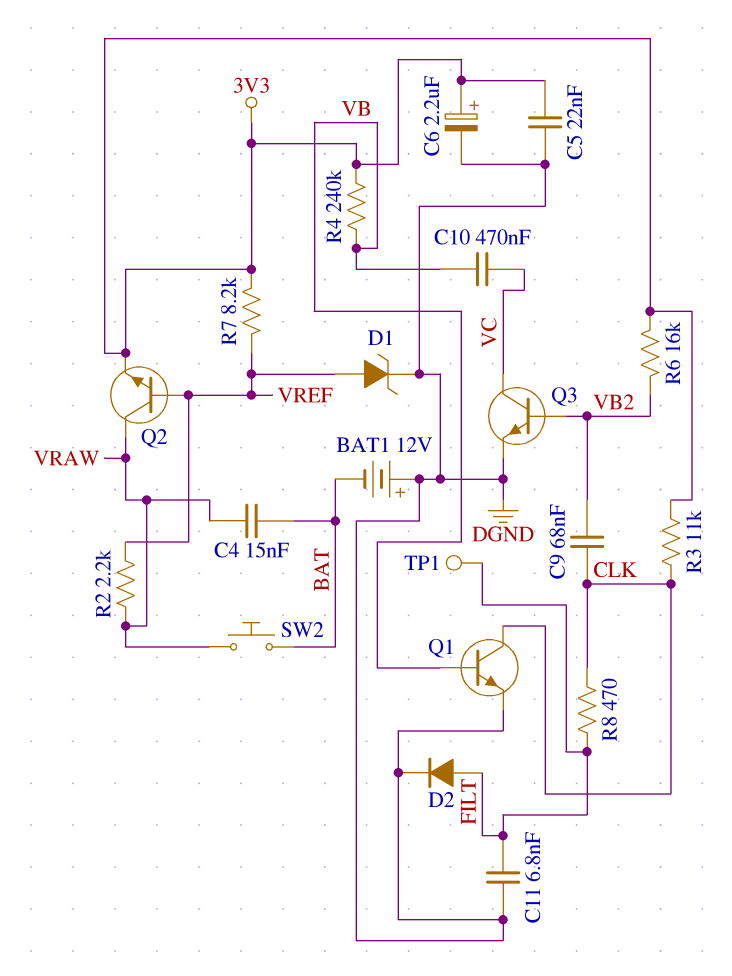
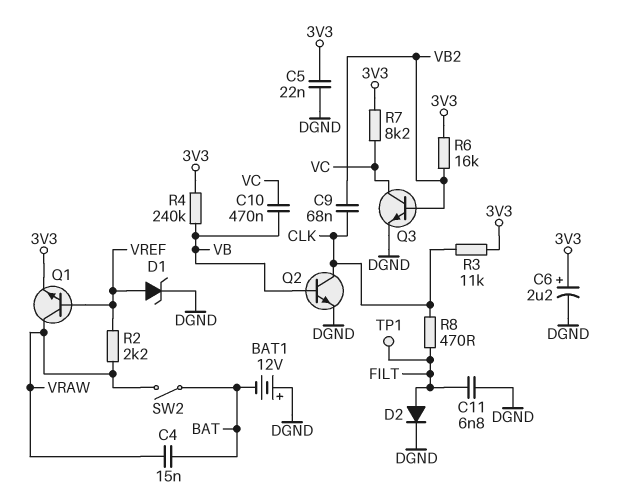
Q1: NPN (B VB, C CLK, E DGND) -> NPN (B VREF, C VRAW, E 3V3)
Q2: NPN (B VREF, C VRAW, E 3V3) -> NPN (B VB, C CLK, E DGND)
R7: 8.2k (3V3, VREF) -> 8.2k (3V3, VC)
SW2: button (BAT, VRAW) -> switch (BAT, VRAW)

